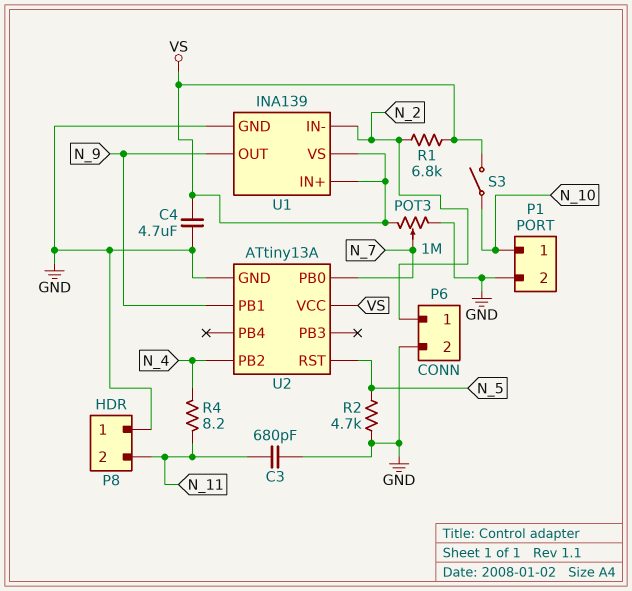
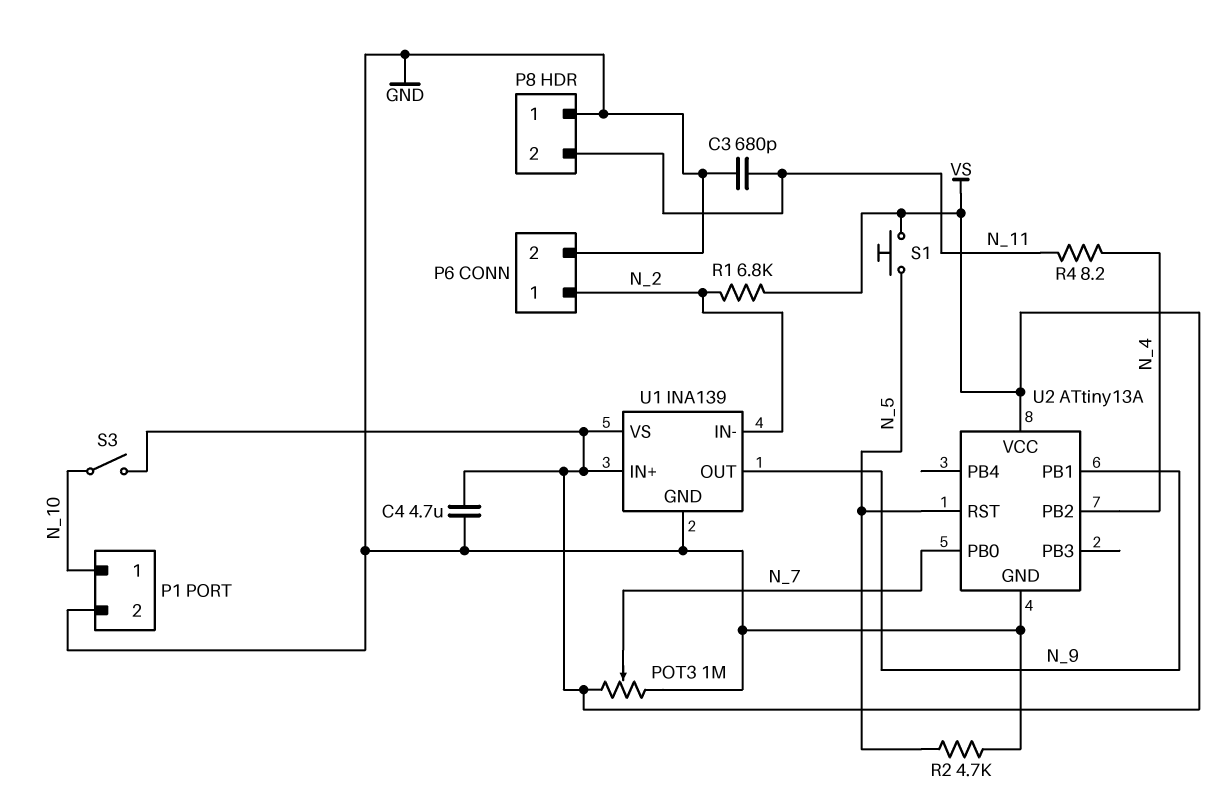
S1: none -> button (N_5, VS)

